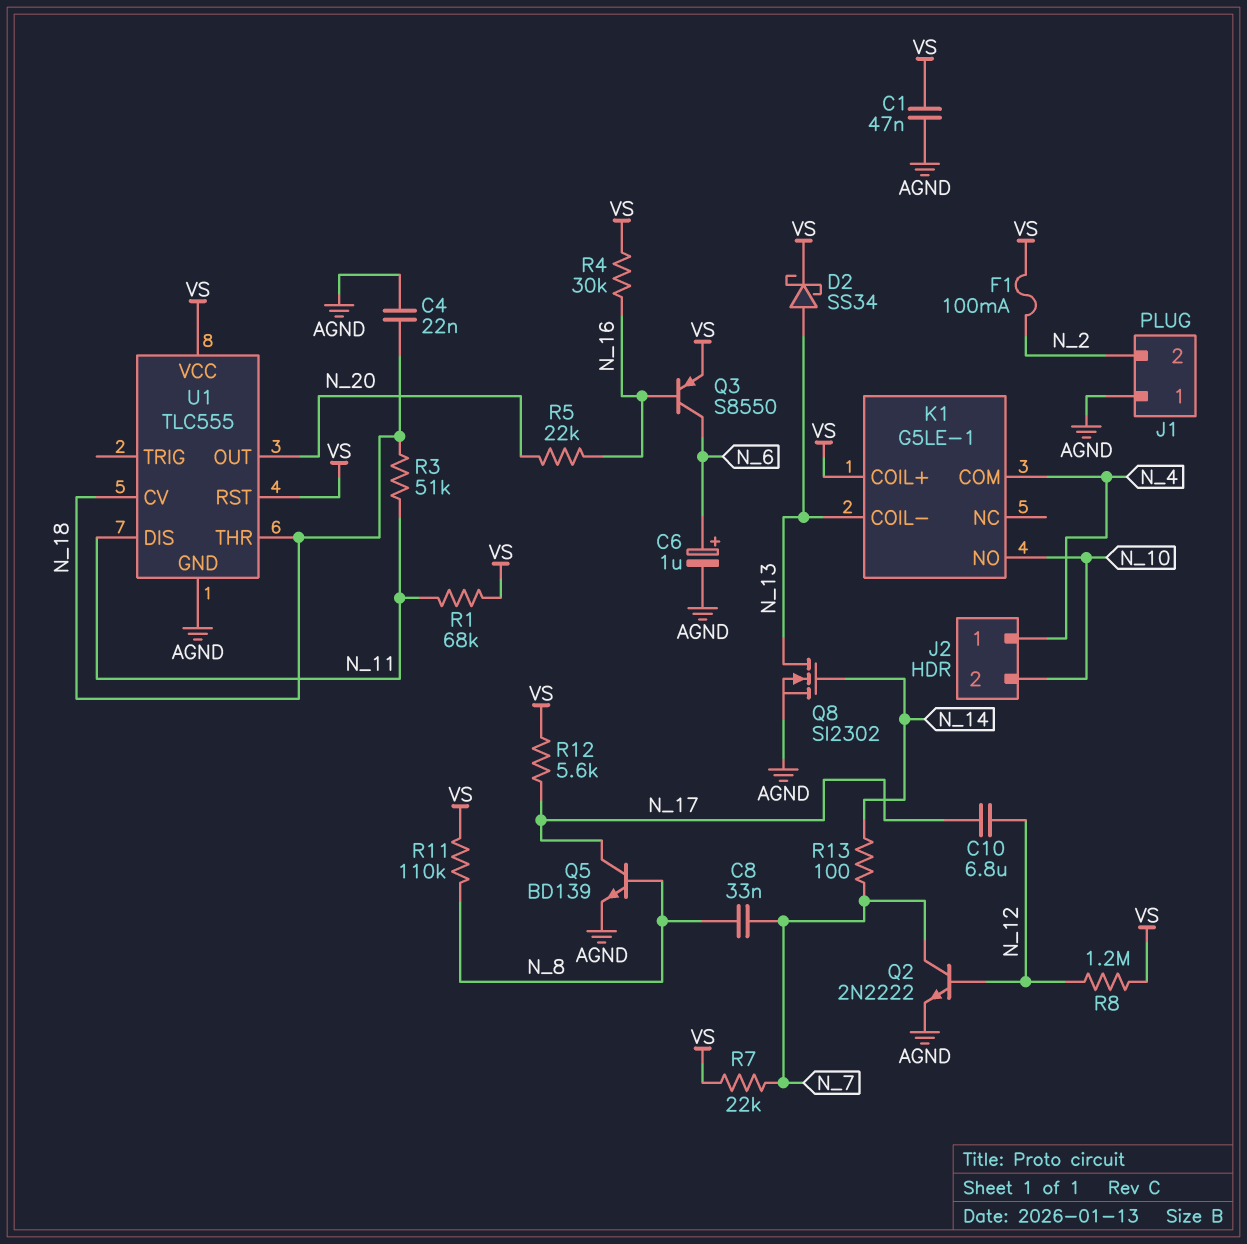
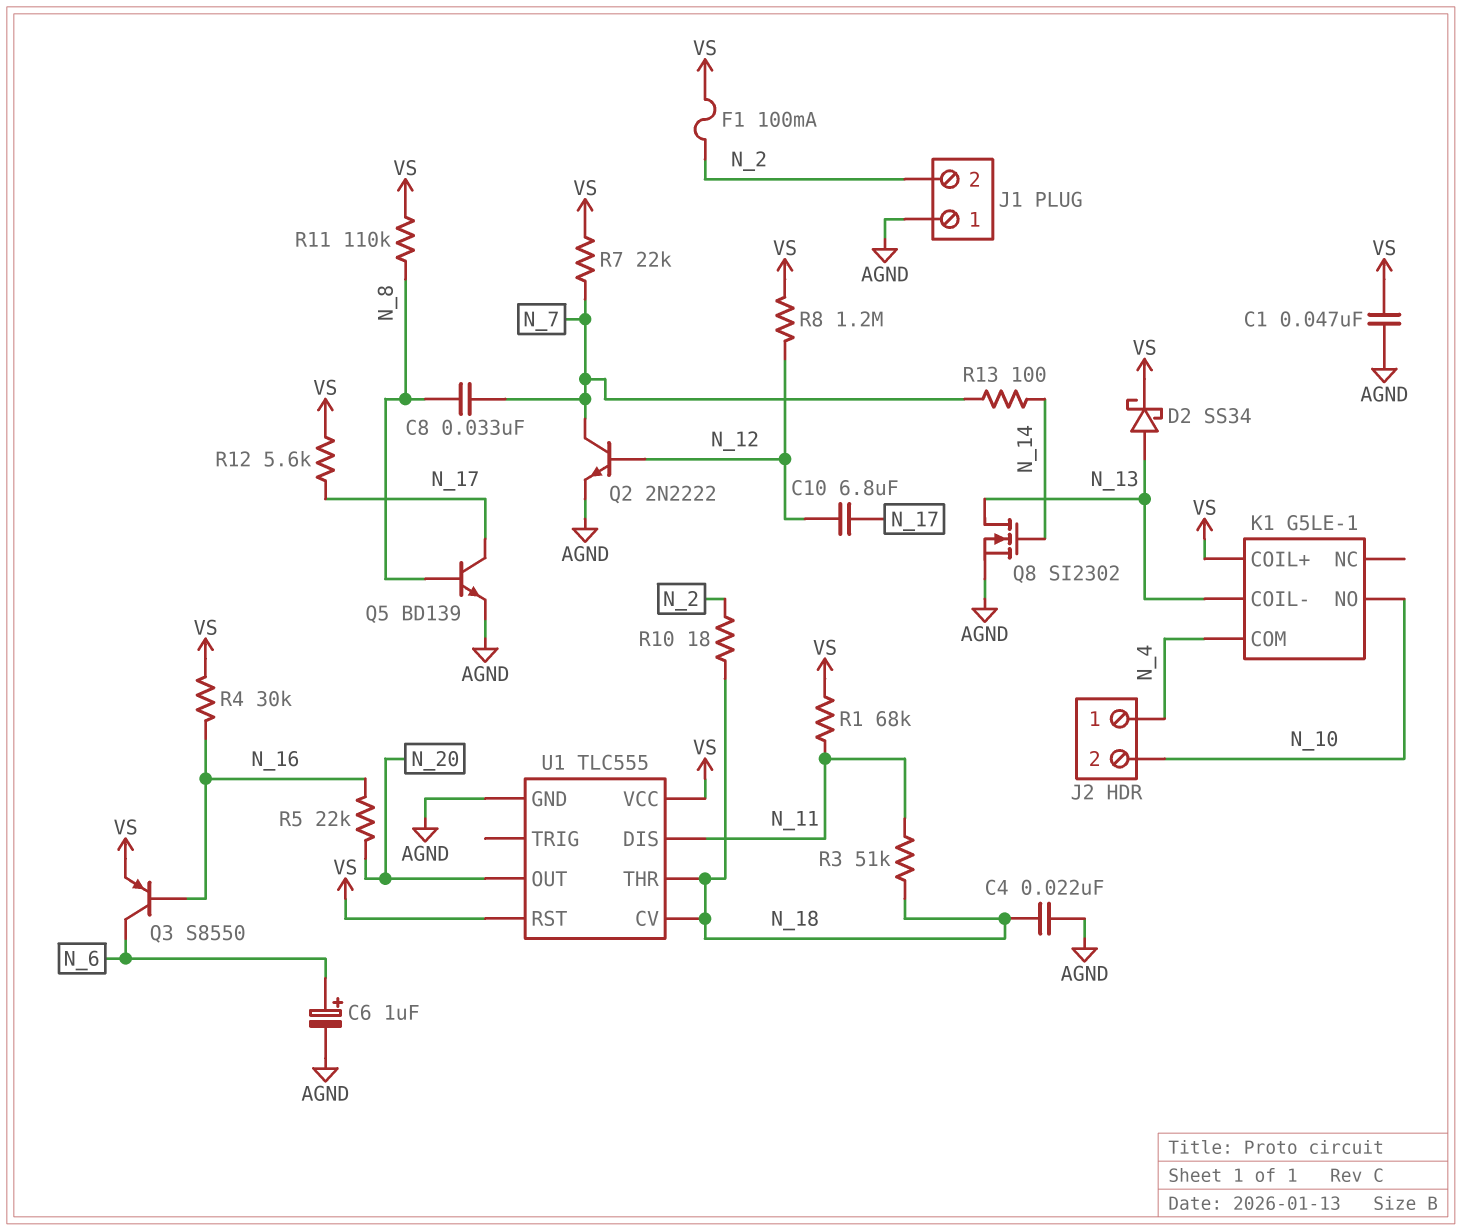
R10: none -> 18 (N_2, N_18)

